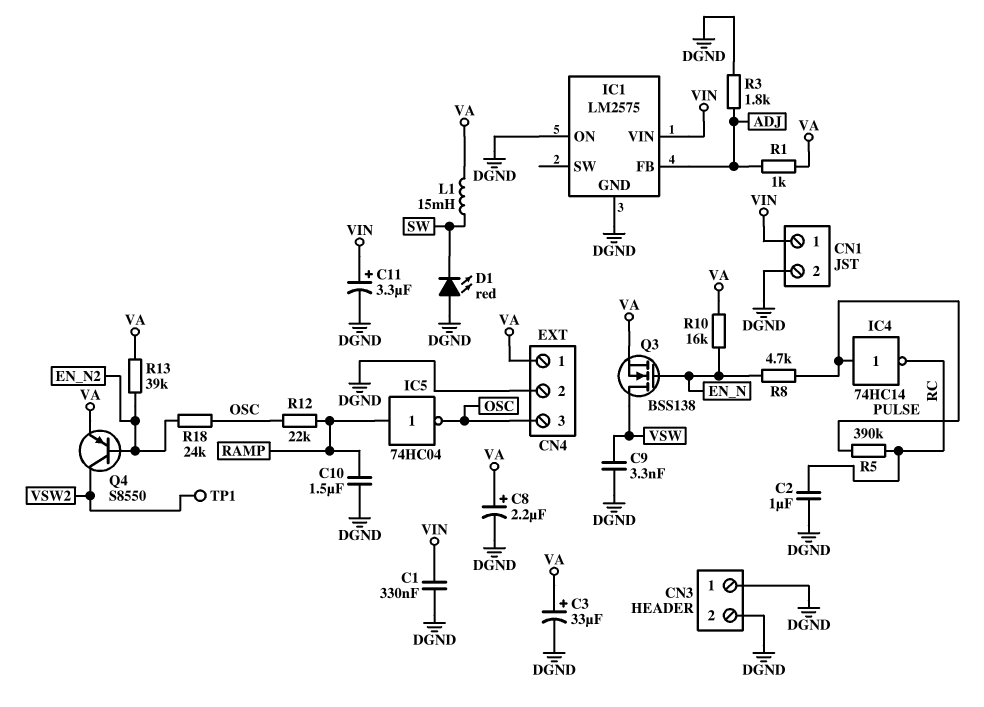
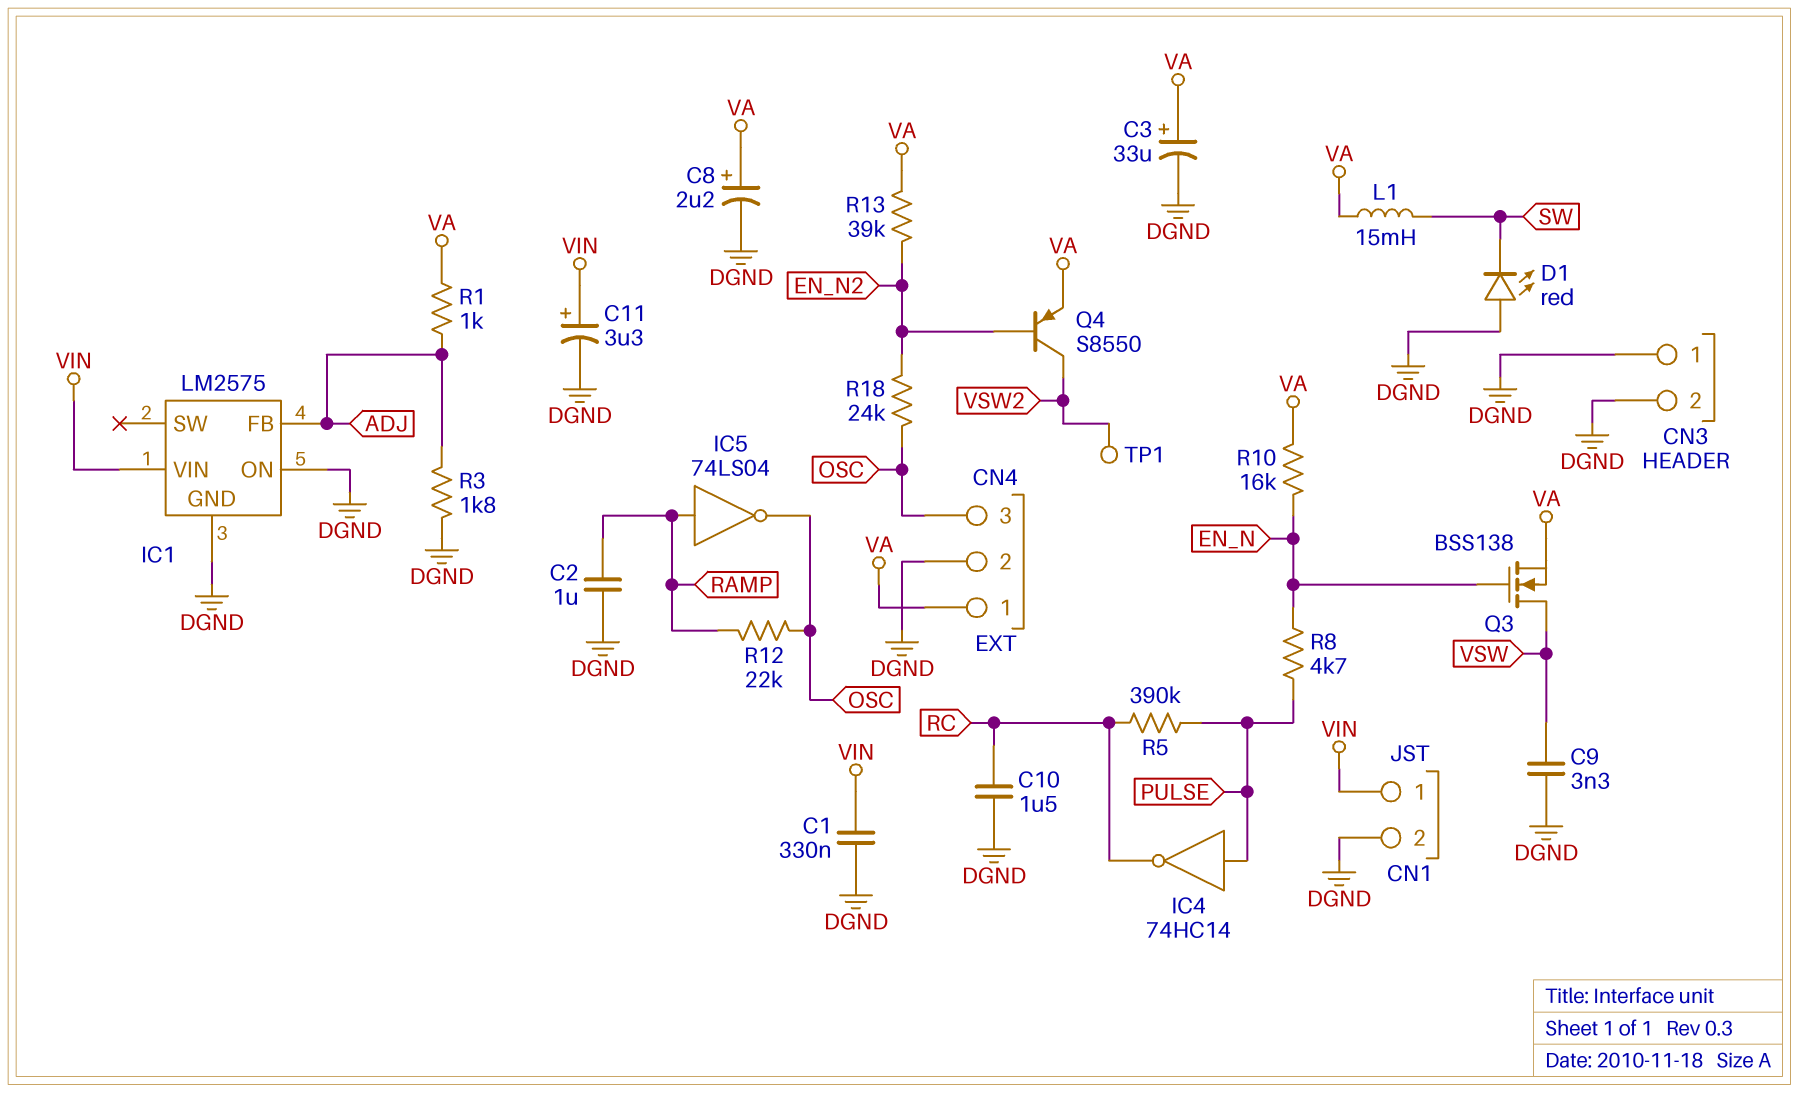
C2: 1uF (DGND, RC) -> 1uF (DGND, RAMP)
C10: 1.5uF (DGND, RAMP) -> 1.5uF (DGND, RC)
IC5: NOT 74HC04 (in RAMP, out OSC) -> NOT 74LS04 (in RAMP, out OSC)

